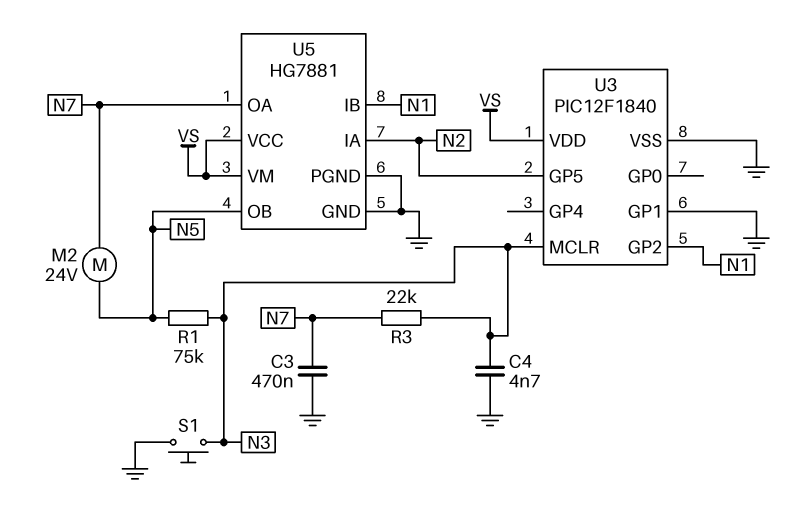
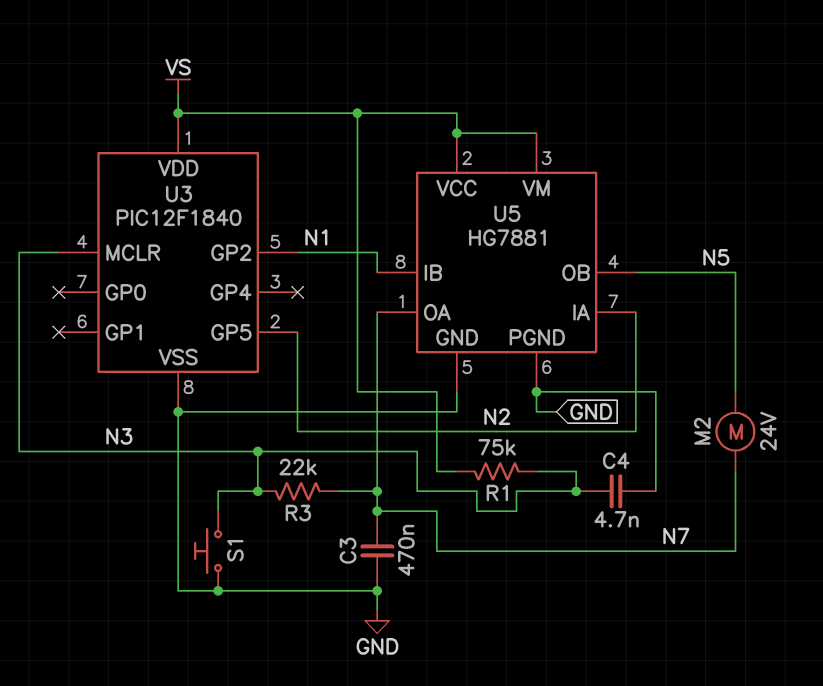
R1: 75k (N3, N5) -> 75k (N3, VS)
U3 pin GP1: GND -> none

